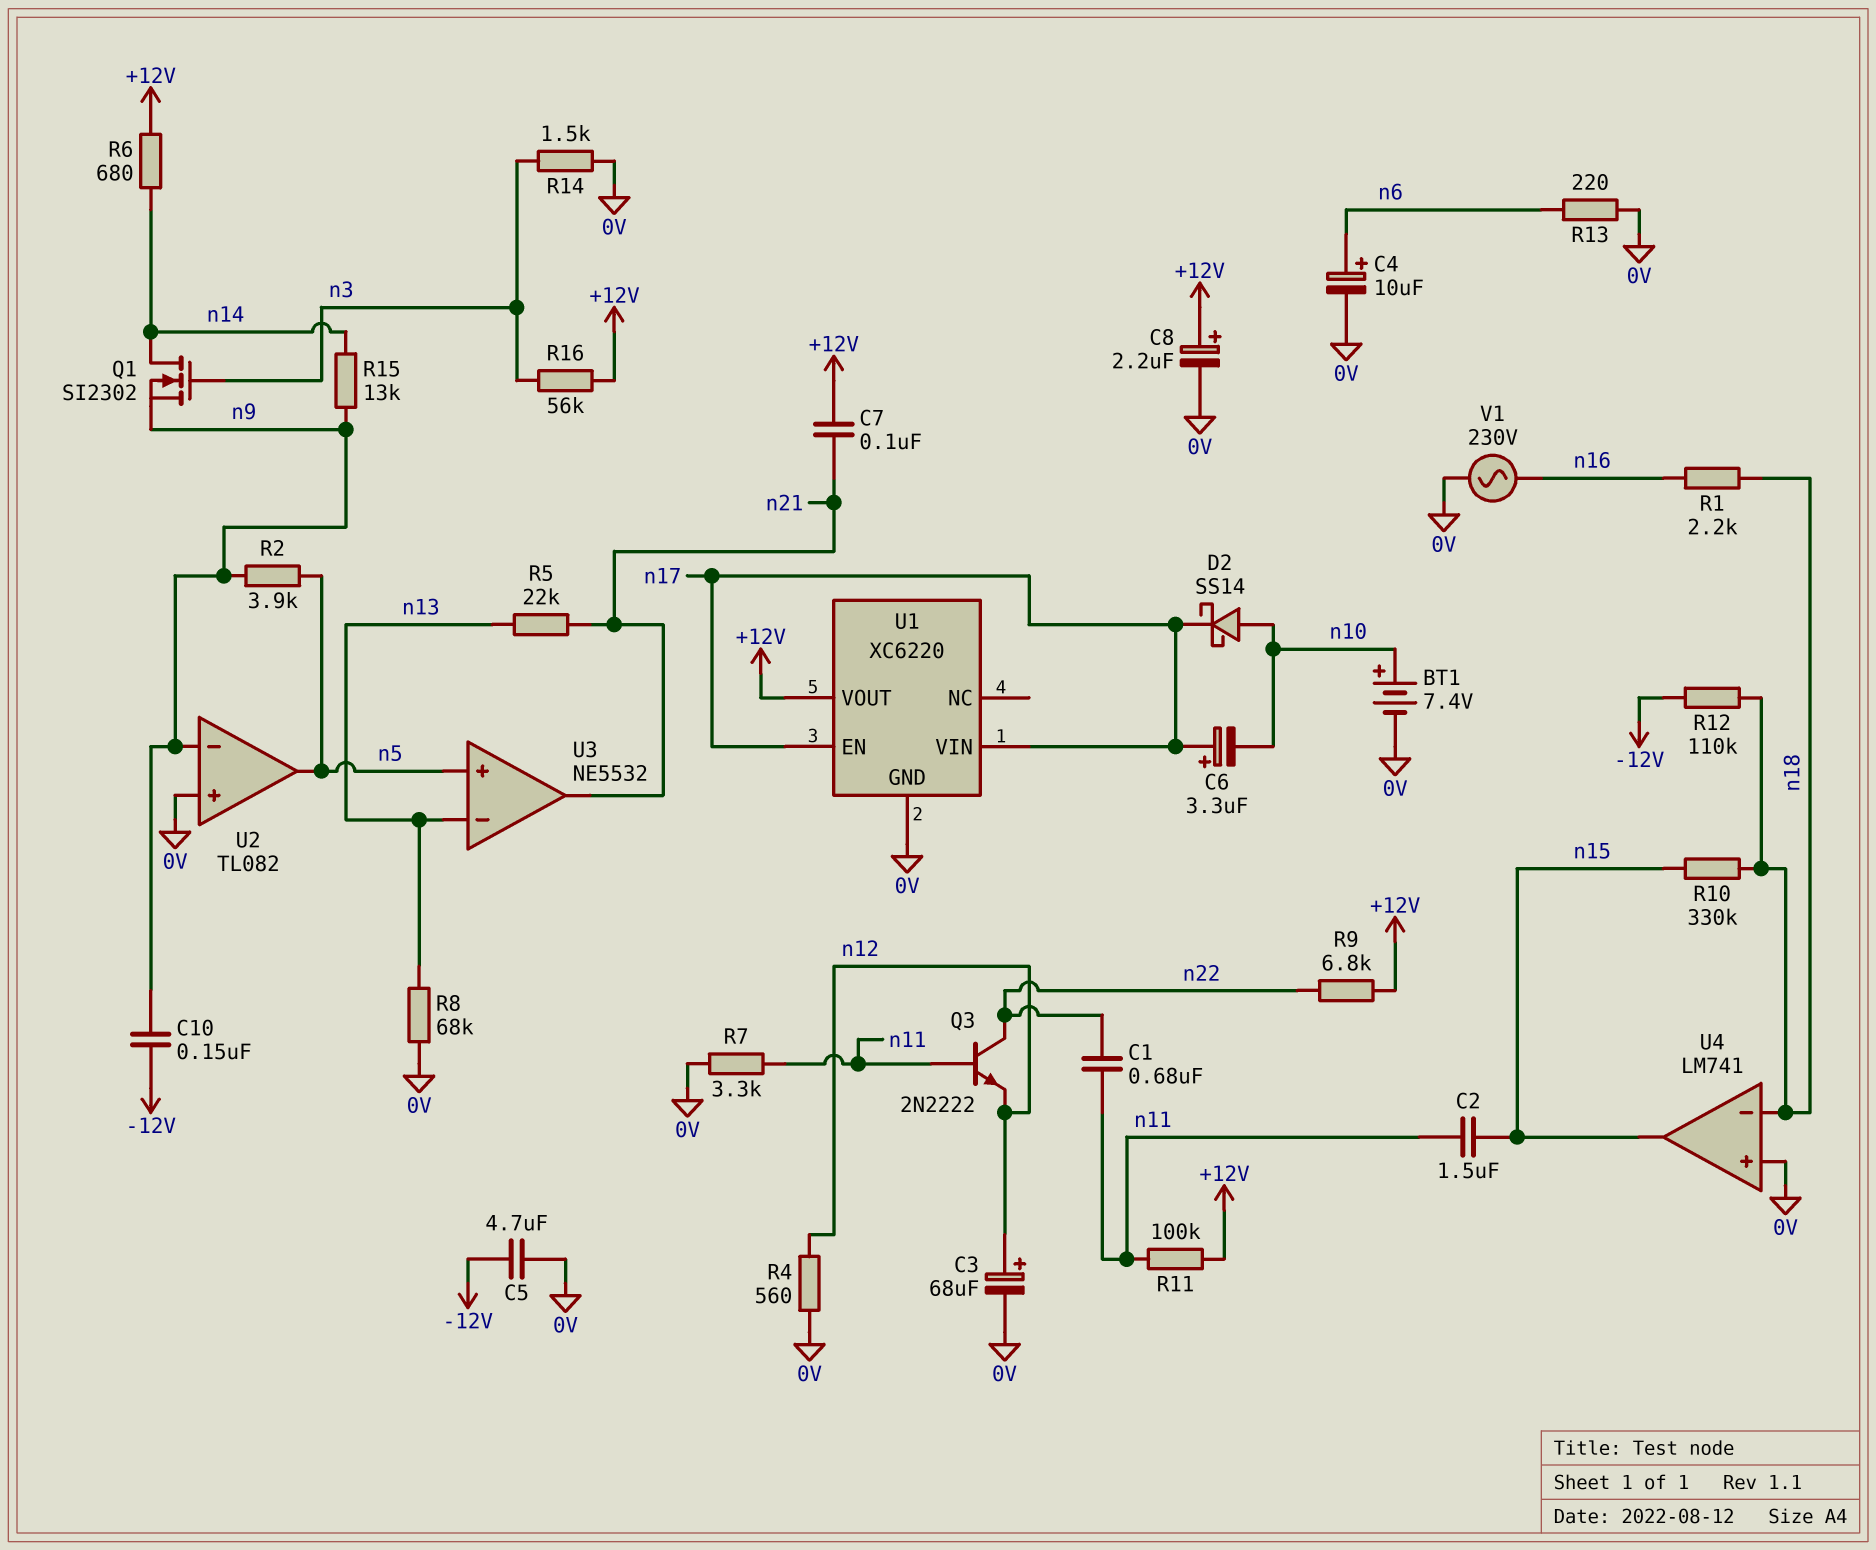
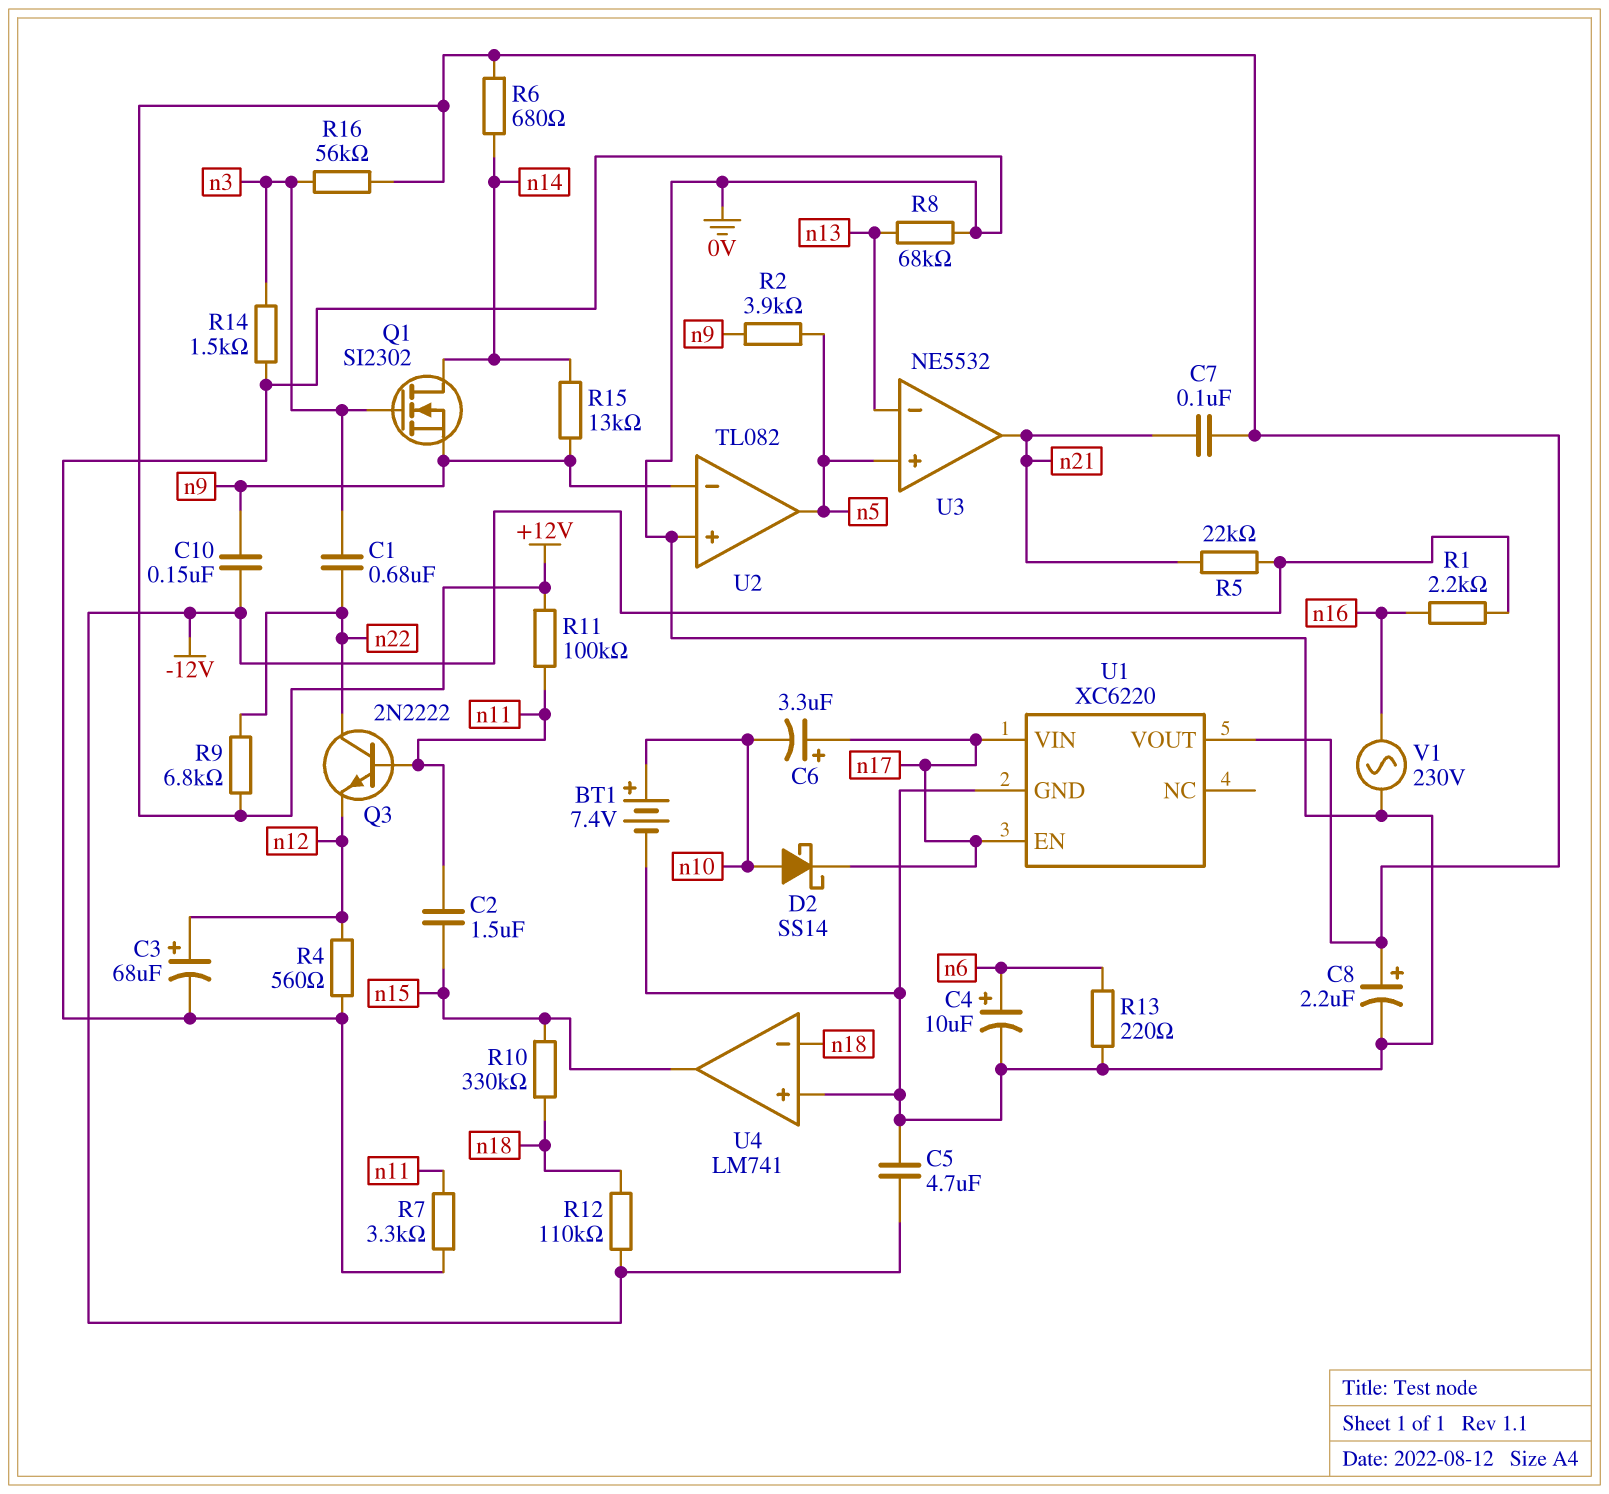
C1: 680nF (n11, n22) -> 680nF (n3, n22)
R1: 2.2k (n16, n18) -> 2.2k (-12V, n16)
R5: 22k (n13, n21) -> 22k (-12V, n21)

